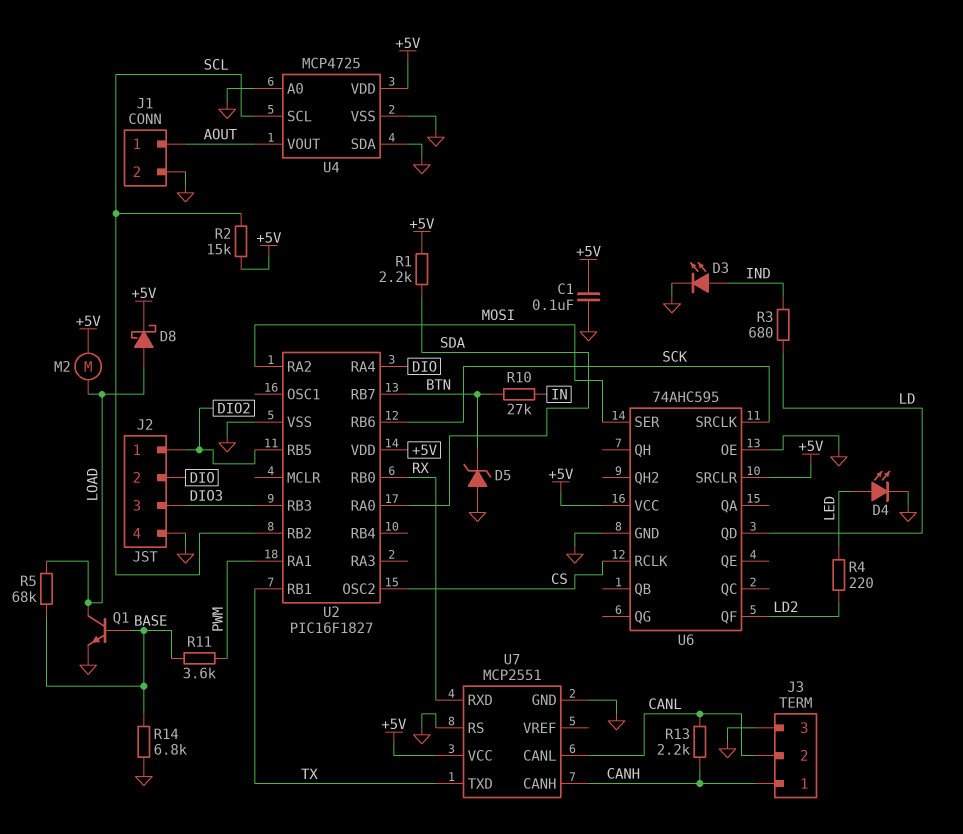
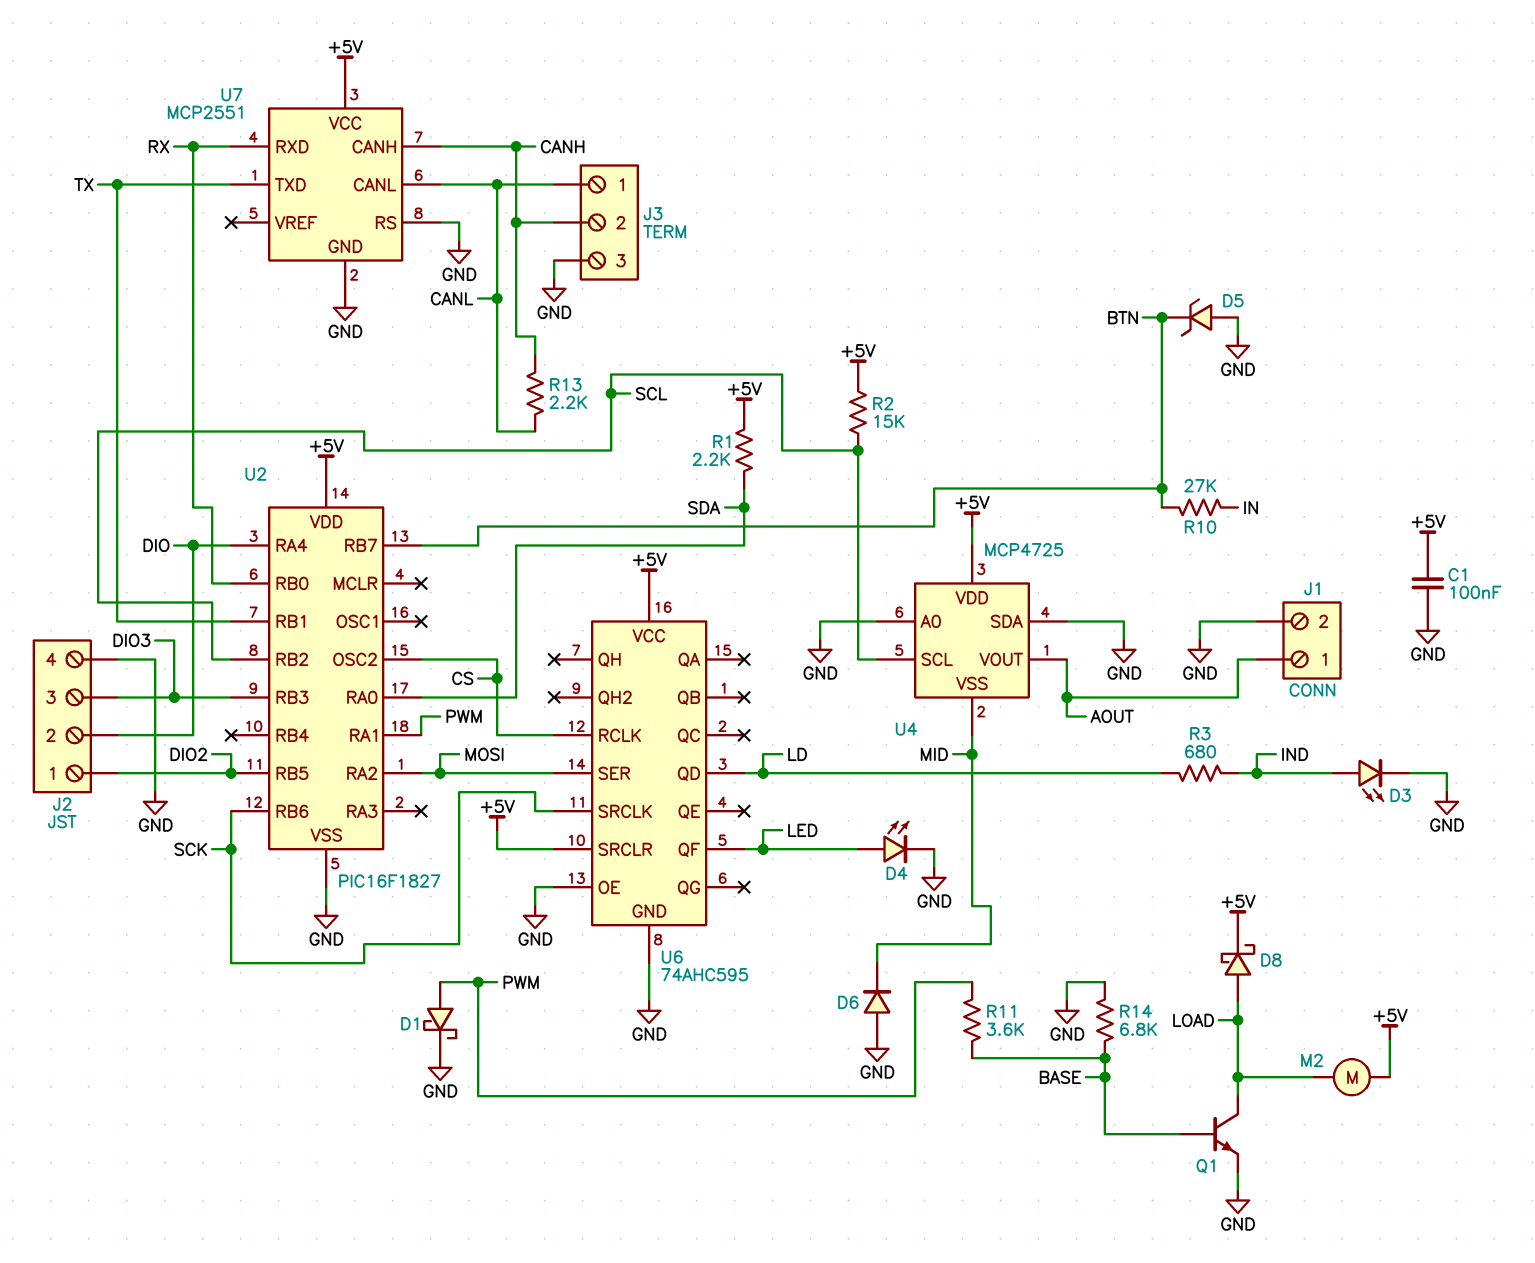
D1: none -> schottky (A PWM, K GND)
D6: none -> diode (A GND, K MID)
J3 pin 1: CANH -> CANL
J3 pin 2: CANL -> CANH
R4: 220 (LD2, LED) -> none
R5: 68k (BASE, LOAD) -> none
U4 pin VSS: GND -> MID
U6 pin QF: LD2 -> LED

